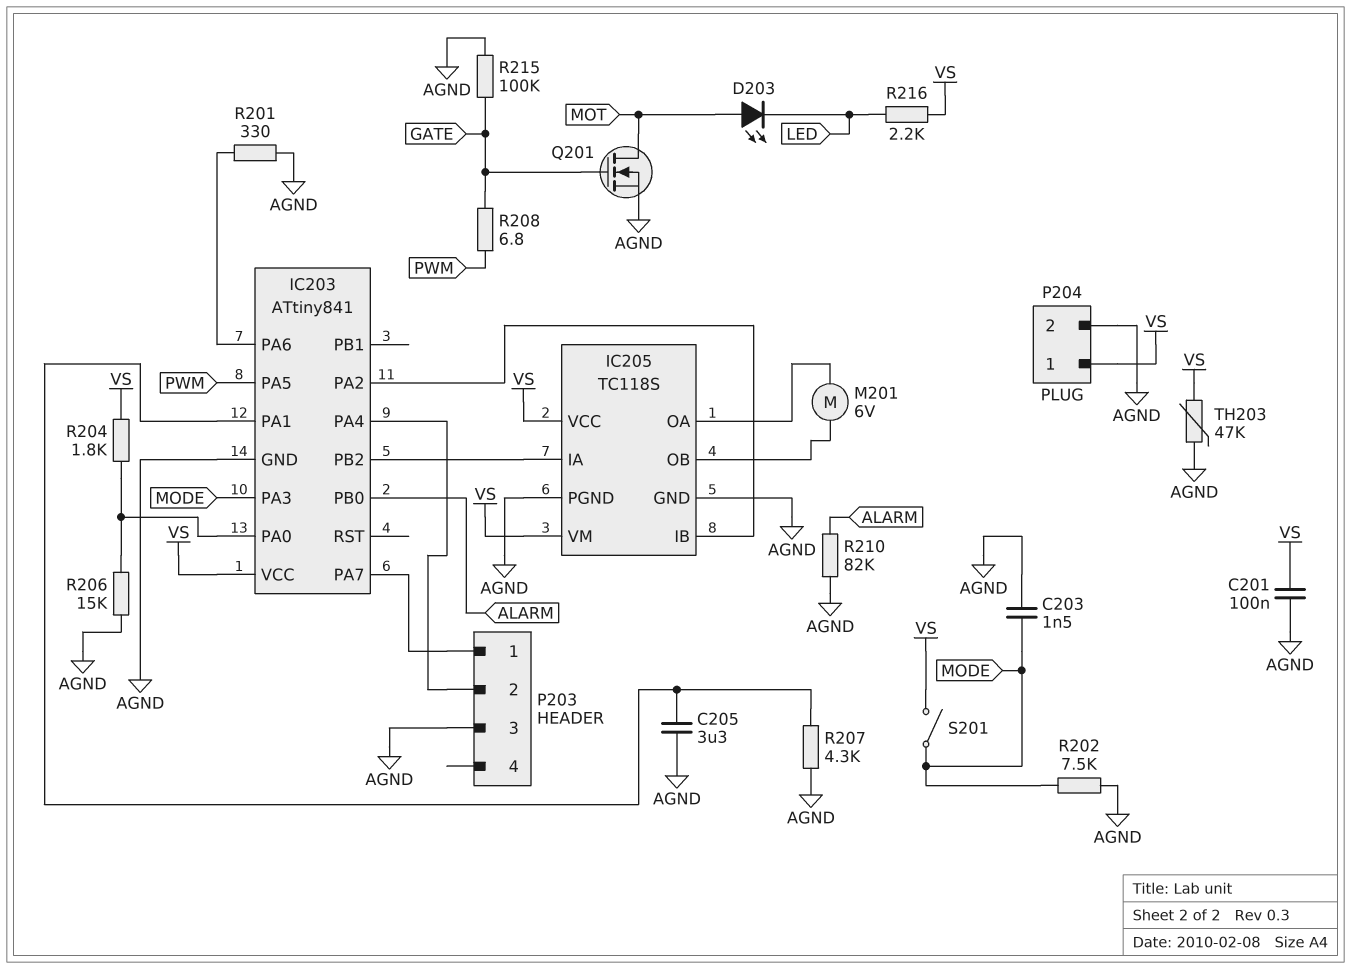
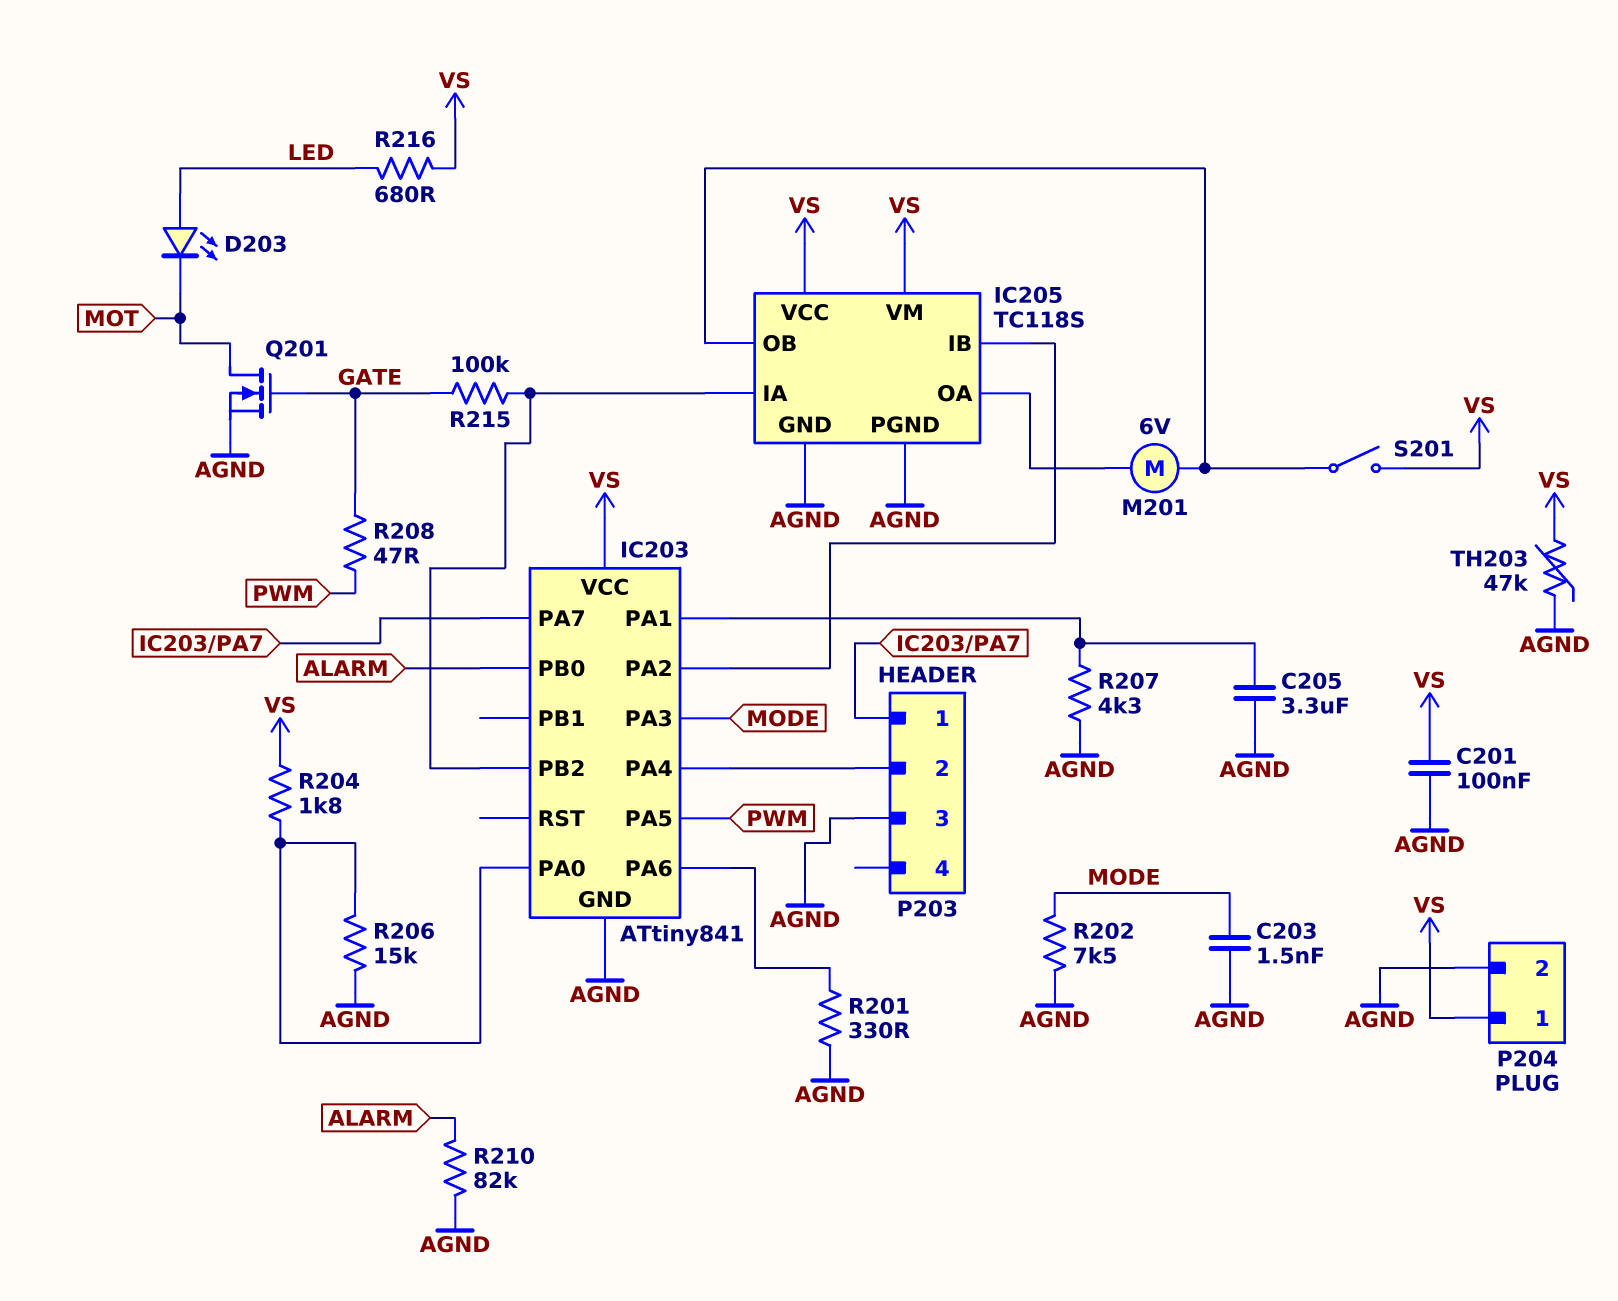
D203: LED (A MOT, K LED) -> LED (A LED, K MOT)
R208: 6.8 (GATE, PWM) -> 47 (GATE, PWM)
R215: 100k (AGND, GATE) -> 100k (GATE, IC203/PB2)
R216: 2.2k (LED, VS) -> 680 (LED, VS)
S201: switch (MODE, VS) -> switch (IC205/OB, VS)

